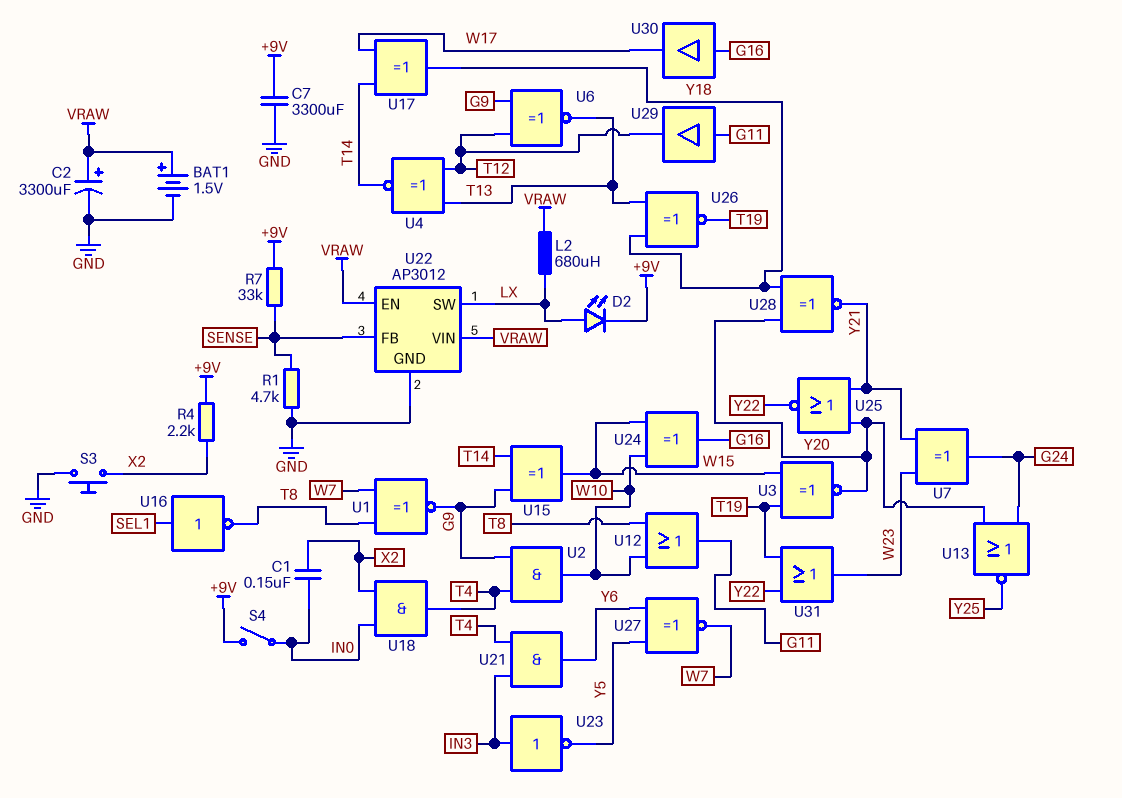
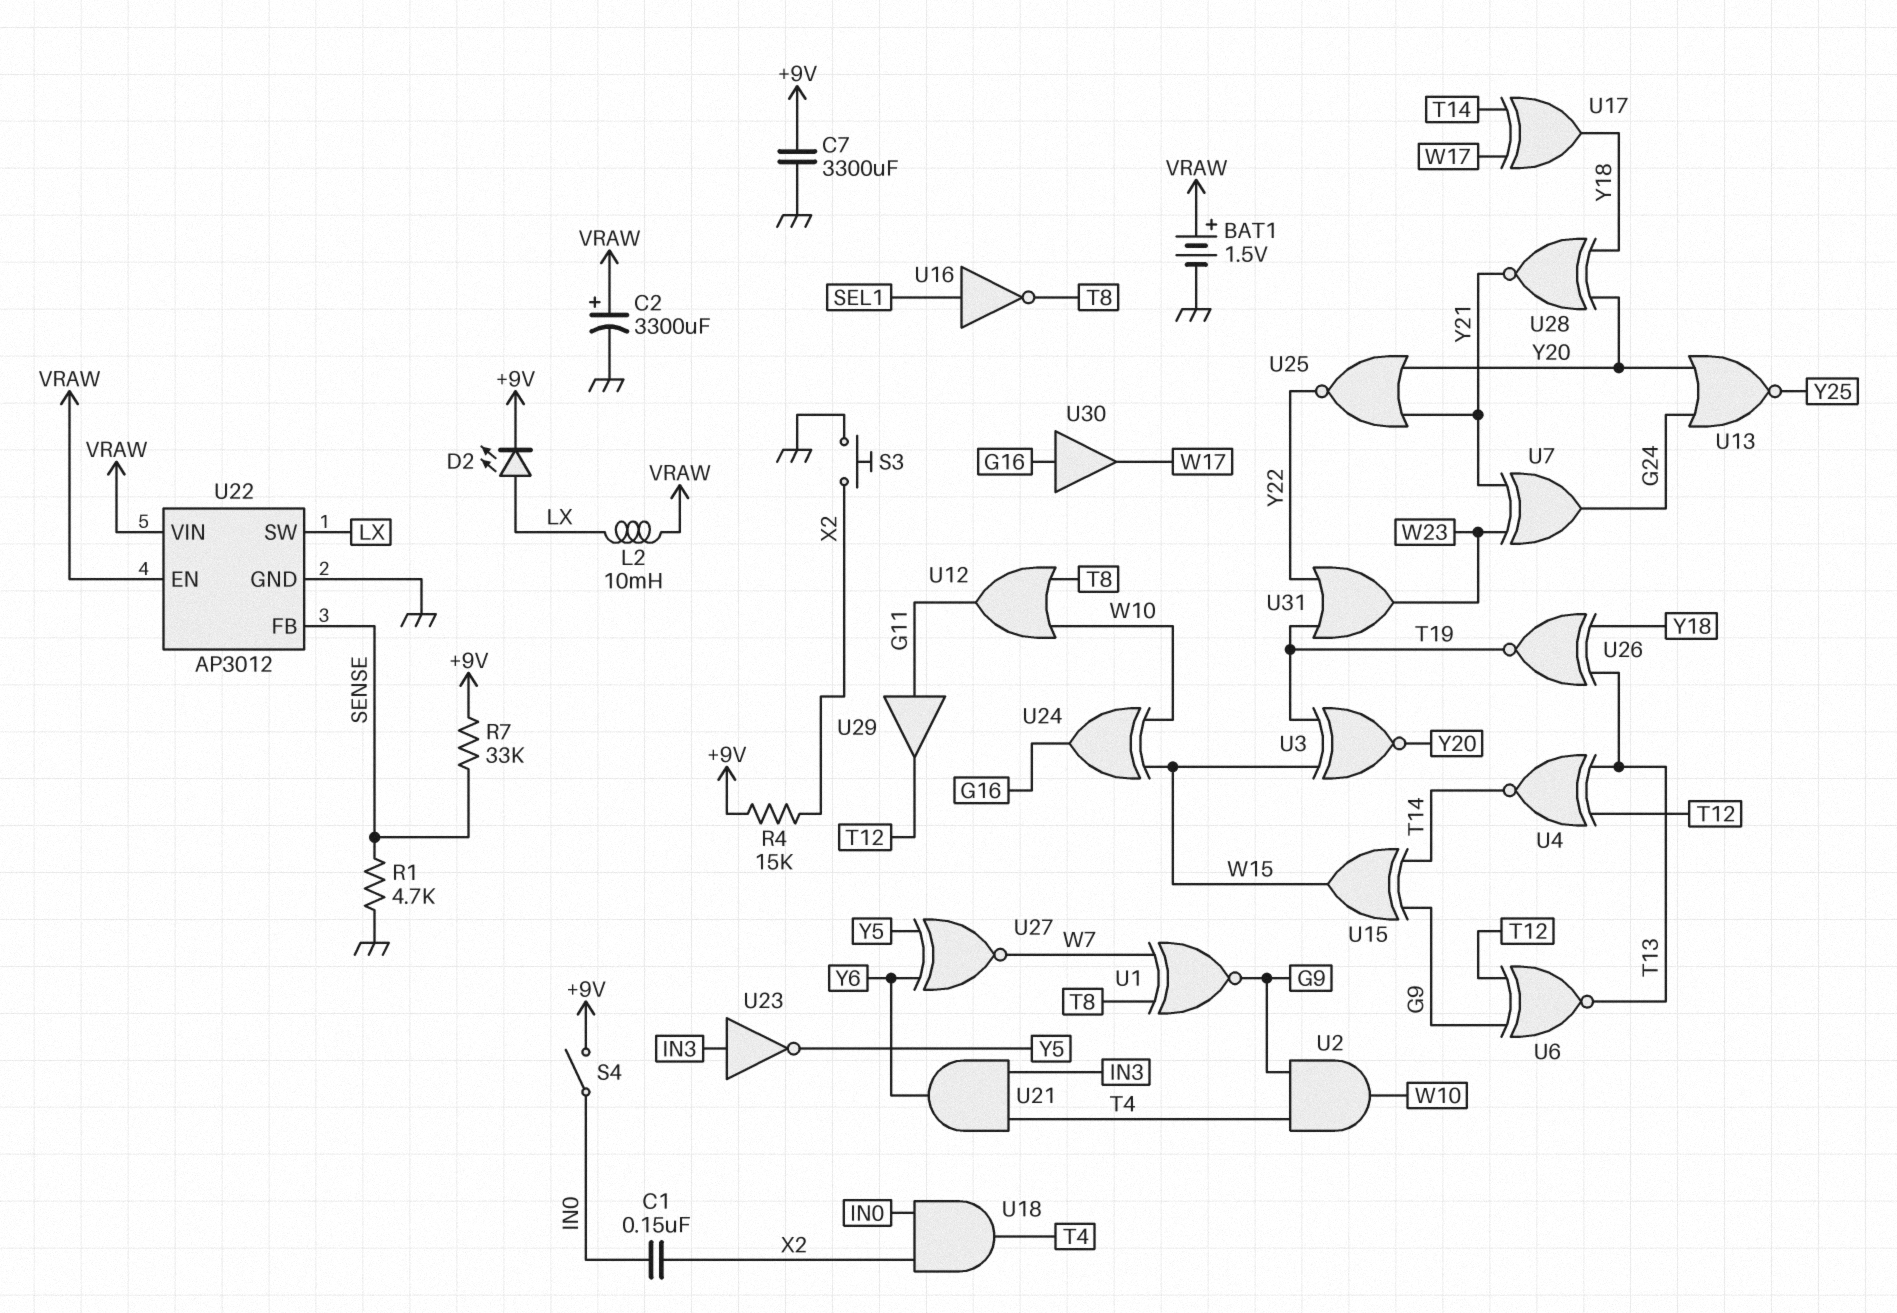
L2: 680uH (LX, VRAW) -> 10mH (LX, VRAW)
R4: 2.2k (+9V, X2) -> 15k (+9V, X2)

